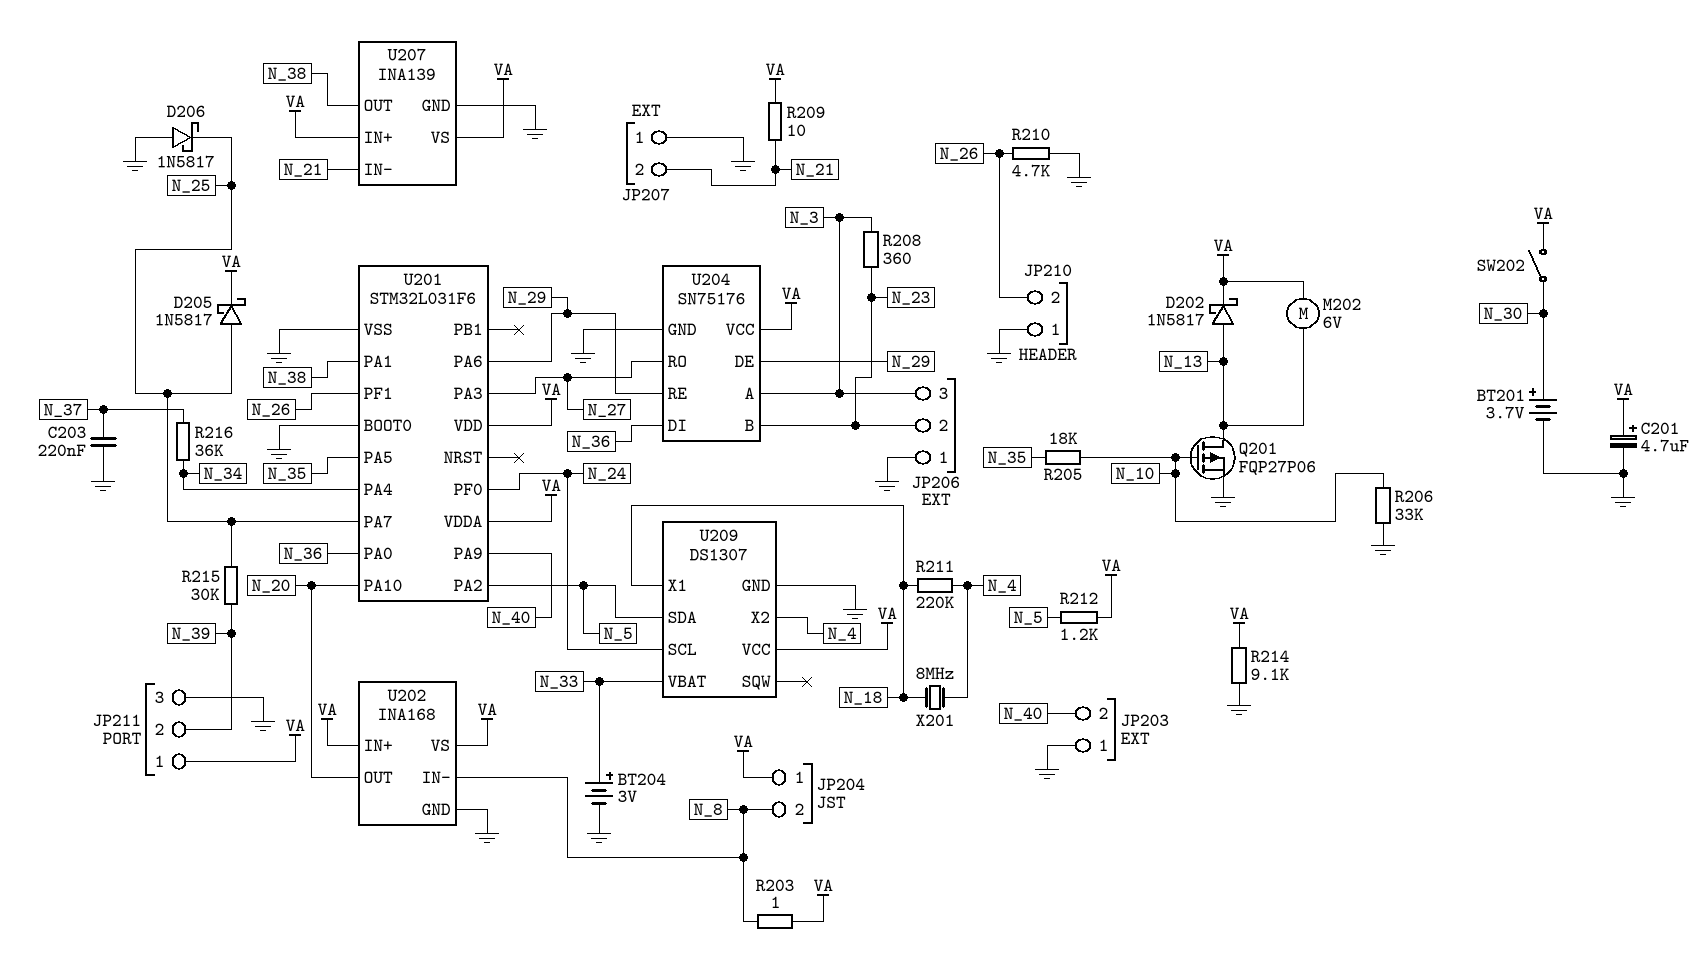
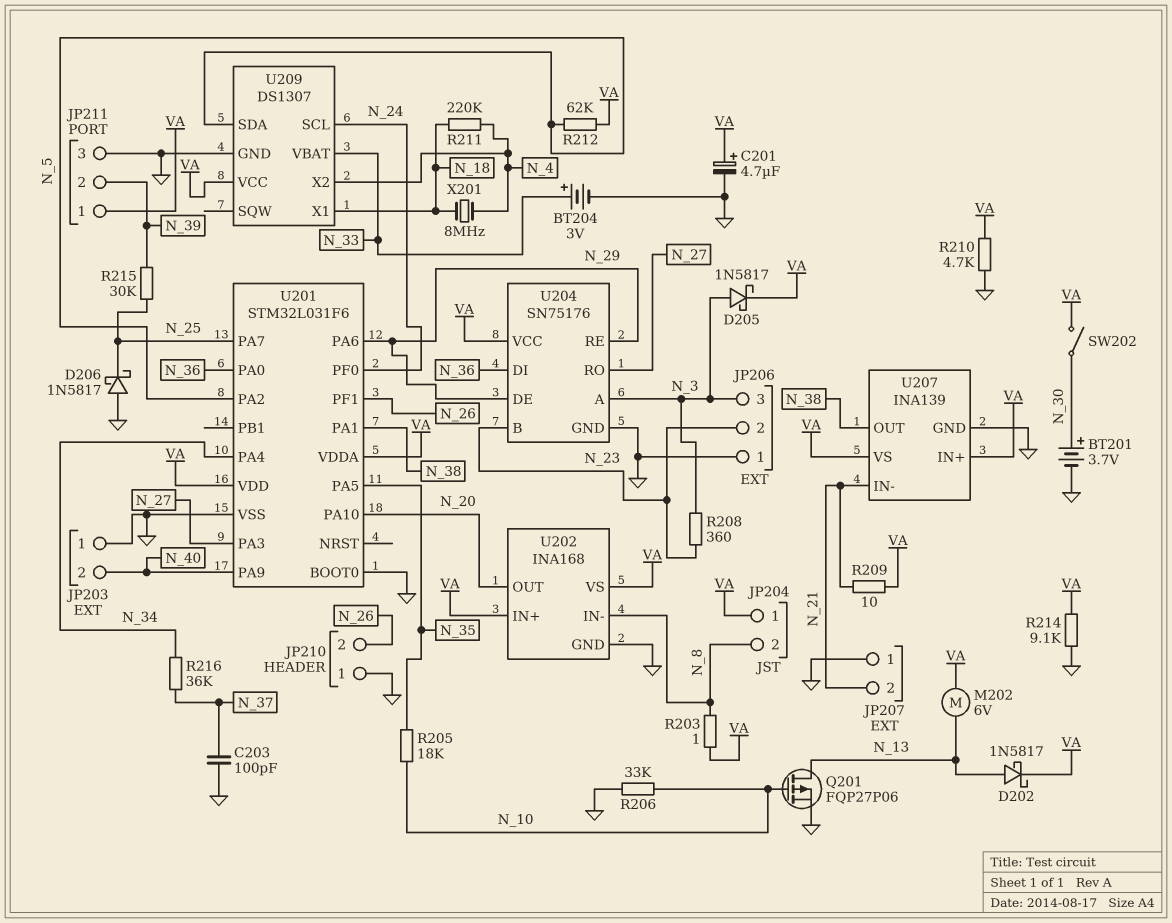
C203: 220nF (GND, N_37) -> 100pF (GND, N_37)
D205: schottky 1N5817 (A N_25, K VA) -> schottky 1N5817 (A N_3, K VA)
R210: 4.7k (GND, N_26) -> 4.7k (GND, VA)
R212: 1.2k (N_5, VA) -> 62k (N_5, VA)

